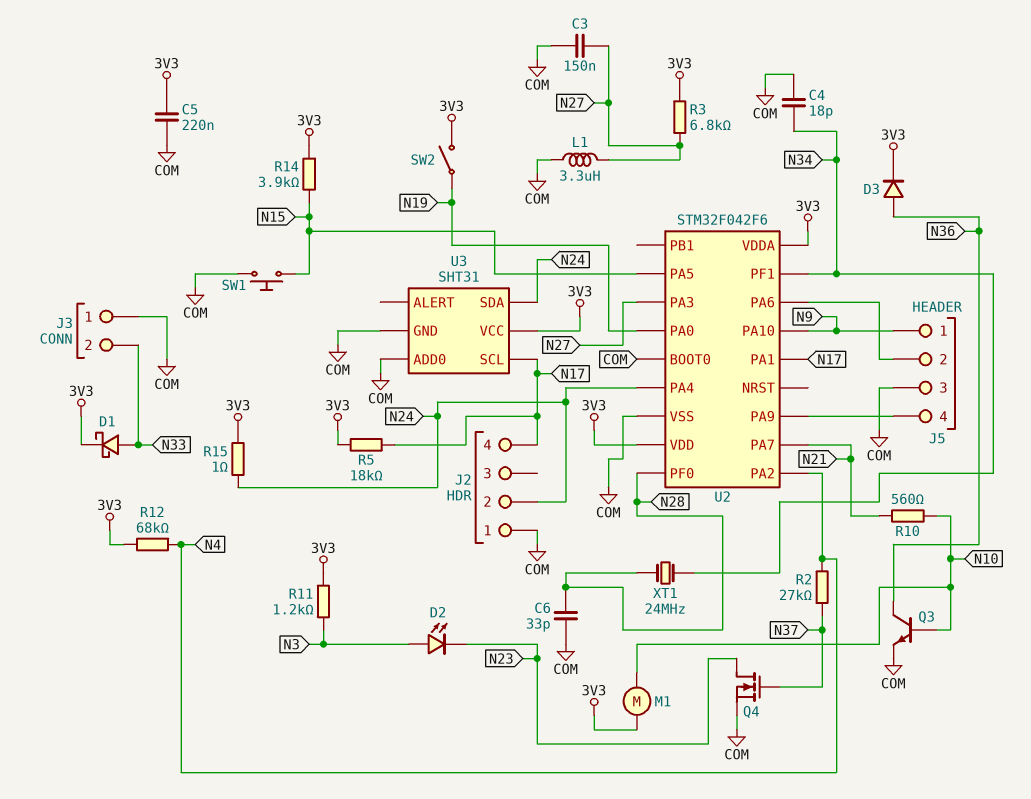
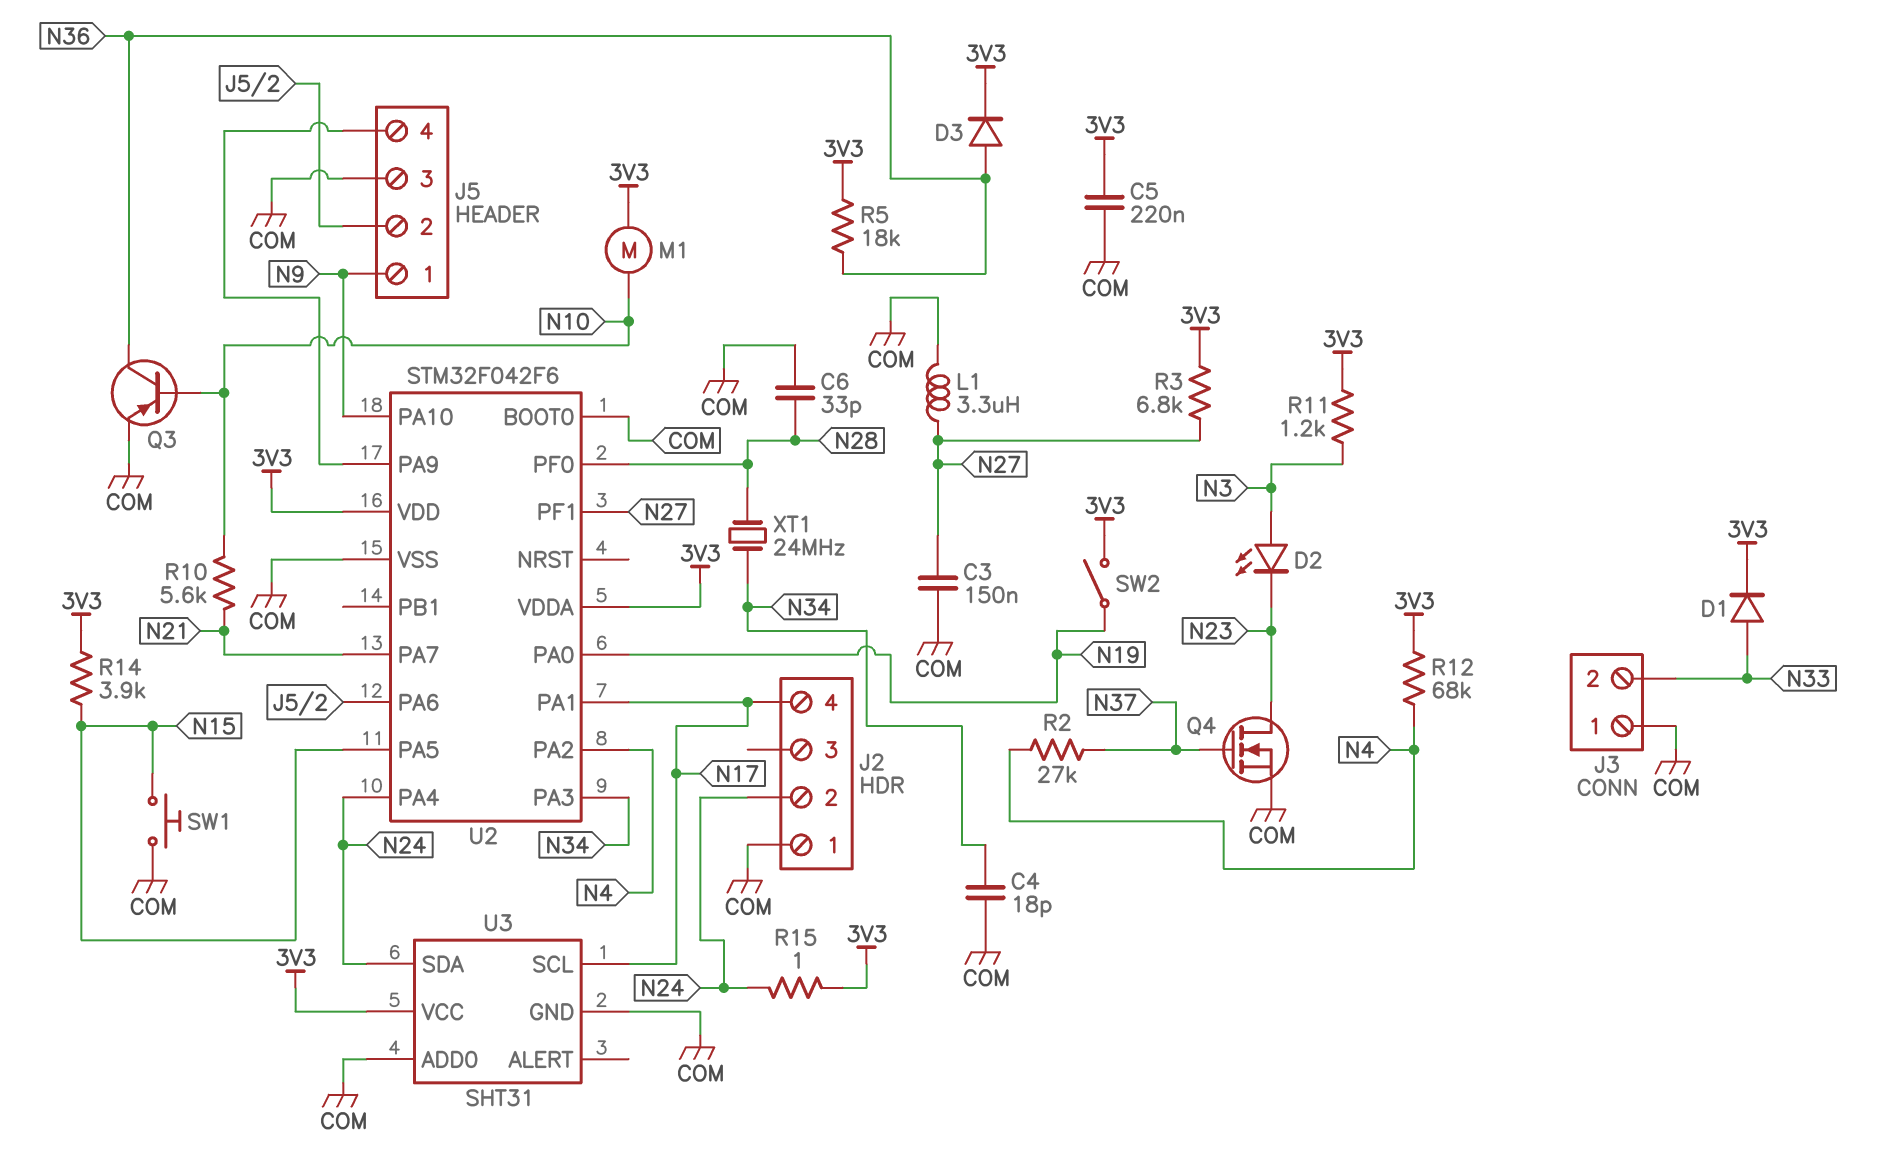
D1: schottky (A N33, K 3V3) -> diode (A N33, K 3V3)
Q3: NPN (B N10, C N36, E COM) -> PNP (B N10, C N36, E COM)
R5: 18k (3V3, N17) -> 18k (3V3, N36)
R10: 560 (N10, N21) -> 5.6k (N10, N21)
U2 pin PA3: N27 -> N34
U2 pin PF1: N34 -> N27

